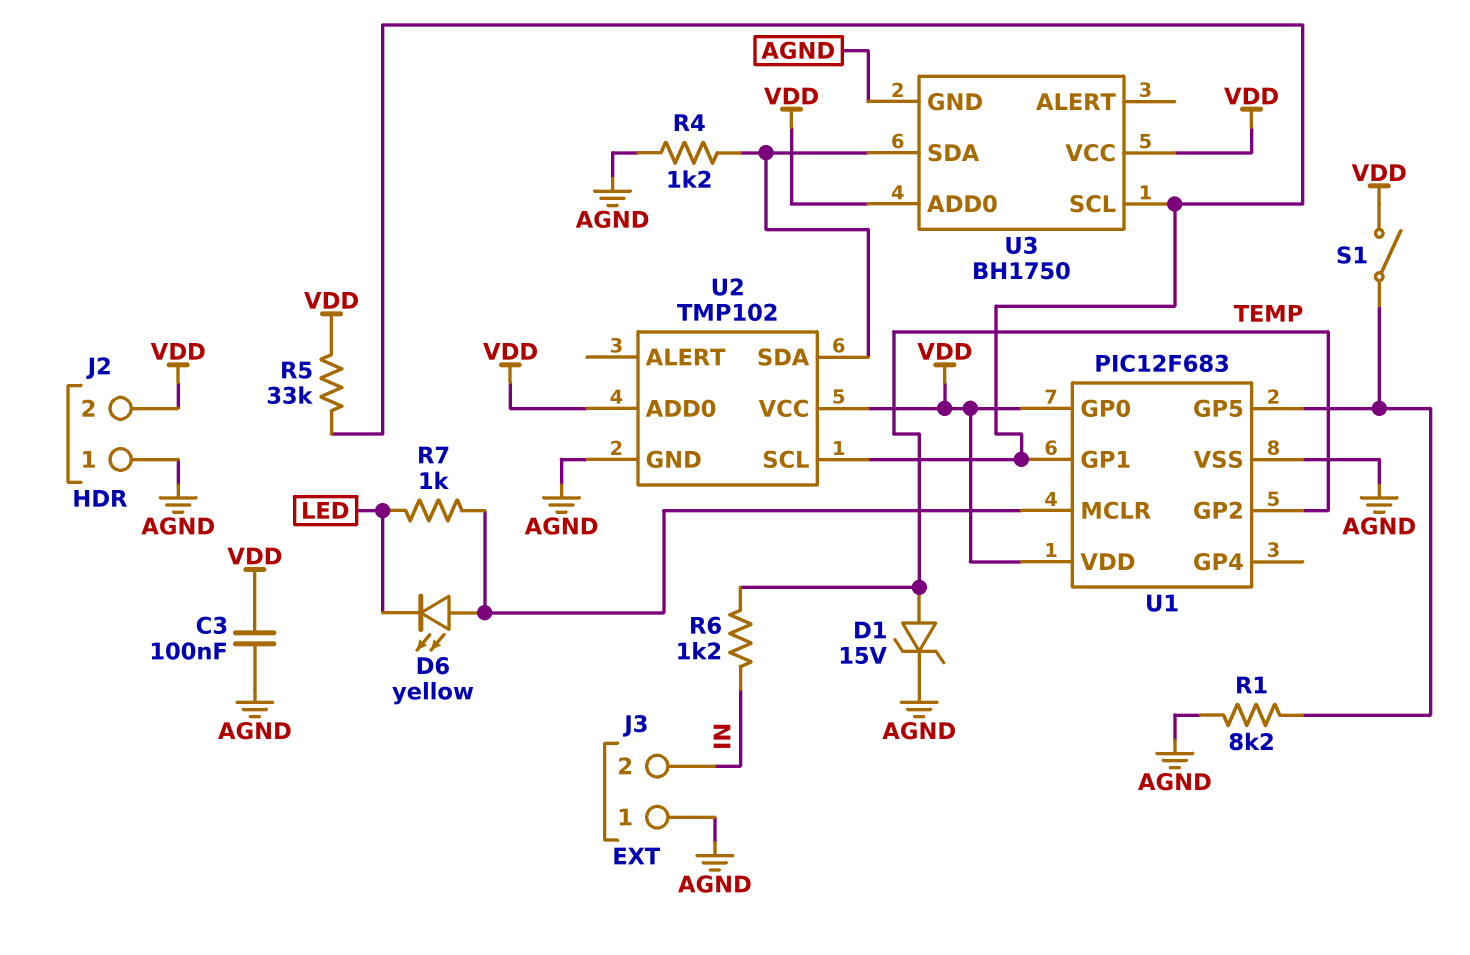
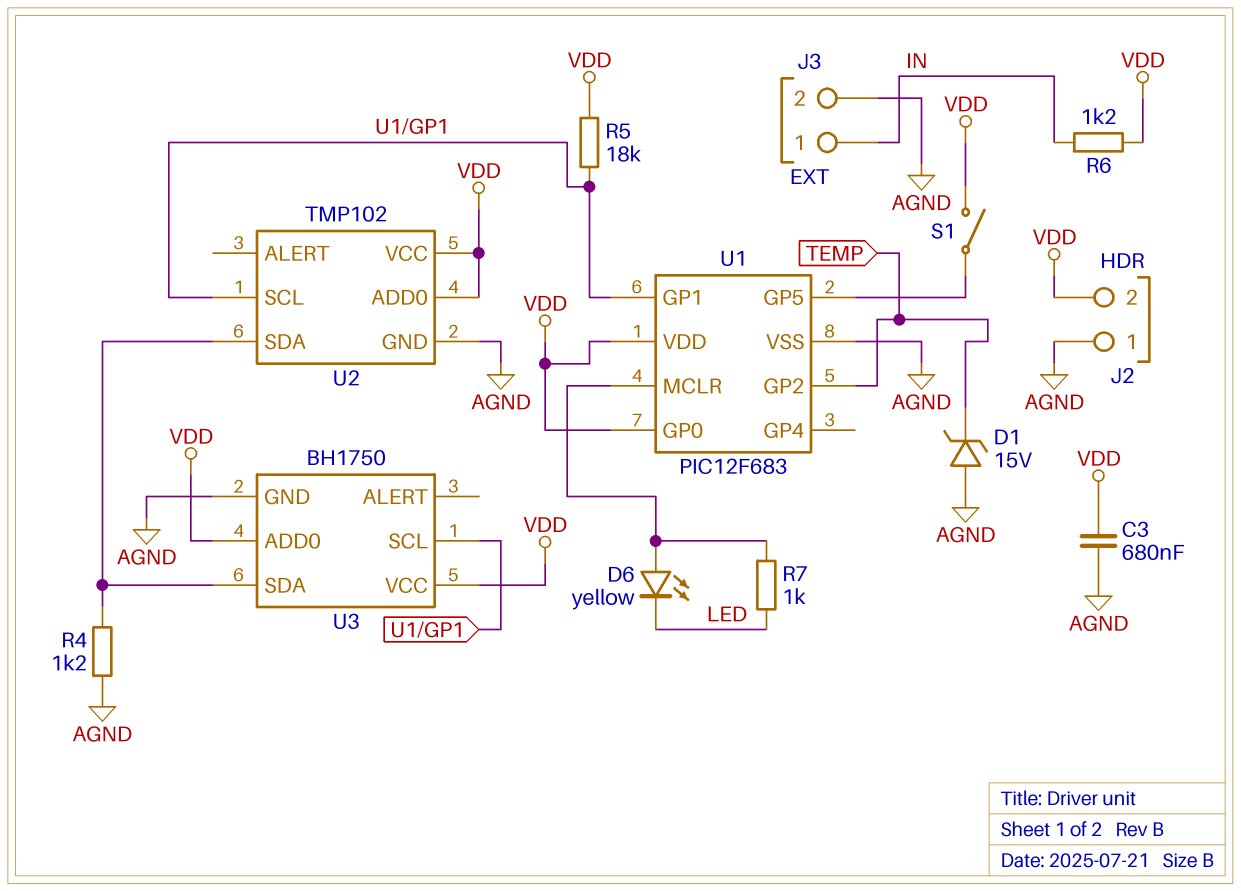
C3: 100nF (AGND, VDD) -> 680nF (AGND, VDD)
D1: zener 15V (A TEMP, K AGND) -> zener 15V (A AGND, K TEMP)
J3 pin 1: AGND -> IN
J3 pin 2: IN -> AGND
R1: 8.2k (AGND, U1/GP5) -> none
R5: 33k (U1/GP1, VDD) -> 18k (U1/GP1, VDD)
R6: 1.2k (IN, TEMP) -> 1.2k (IN, VDD)

